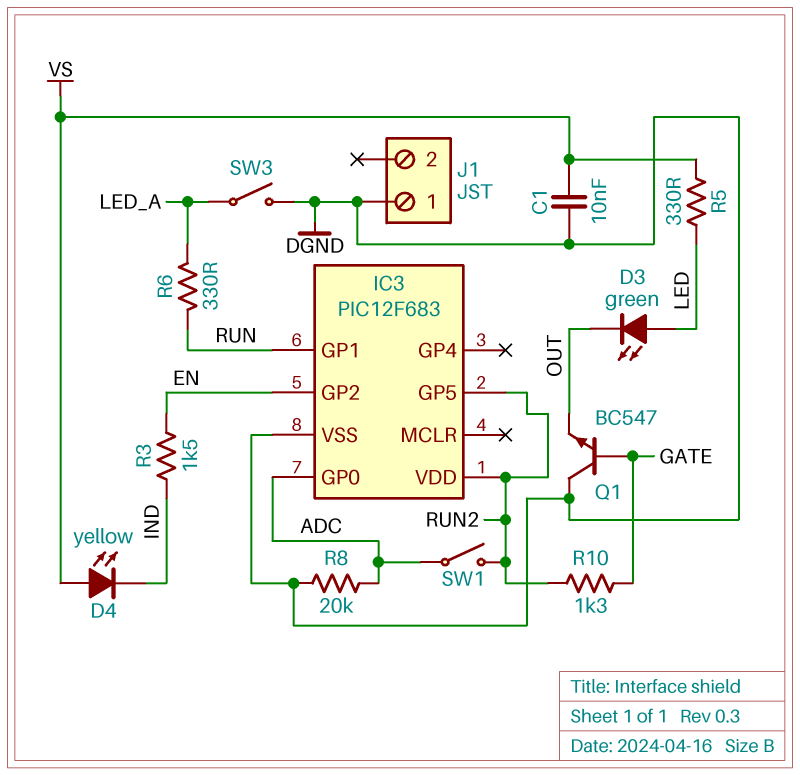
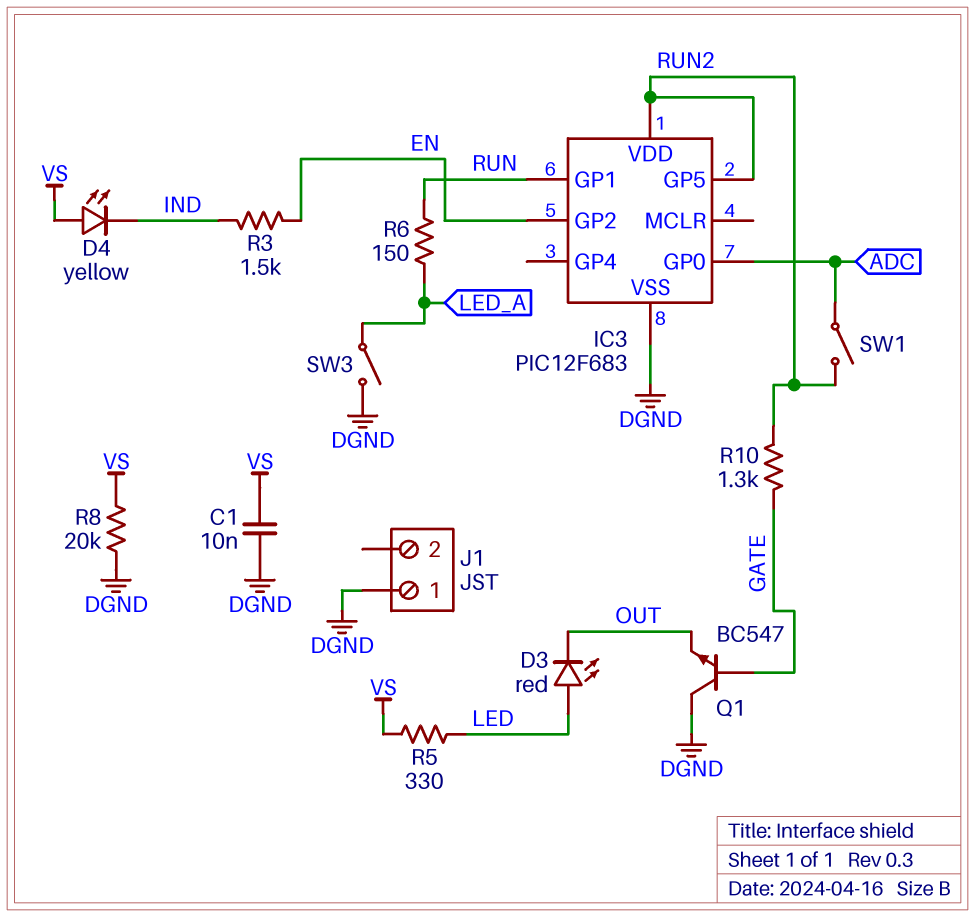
D3: LED green (A LED, K OUT) -> LED red (A LED, K OUT)
R6: 330 (LED_A, RUN) -> 150 (LED_A, RUN)
R8: 20k (ADC, DGND) -> 20k (DGND, VS)

